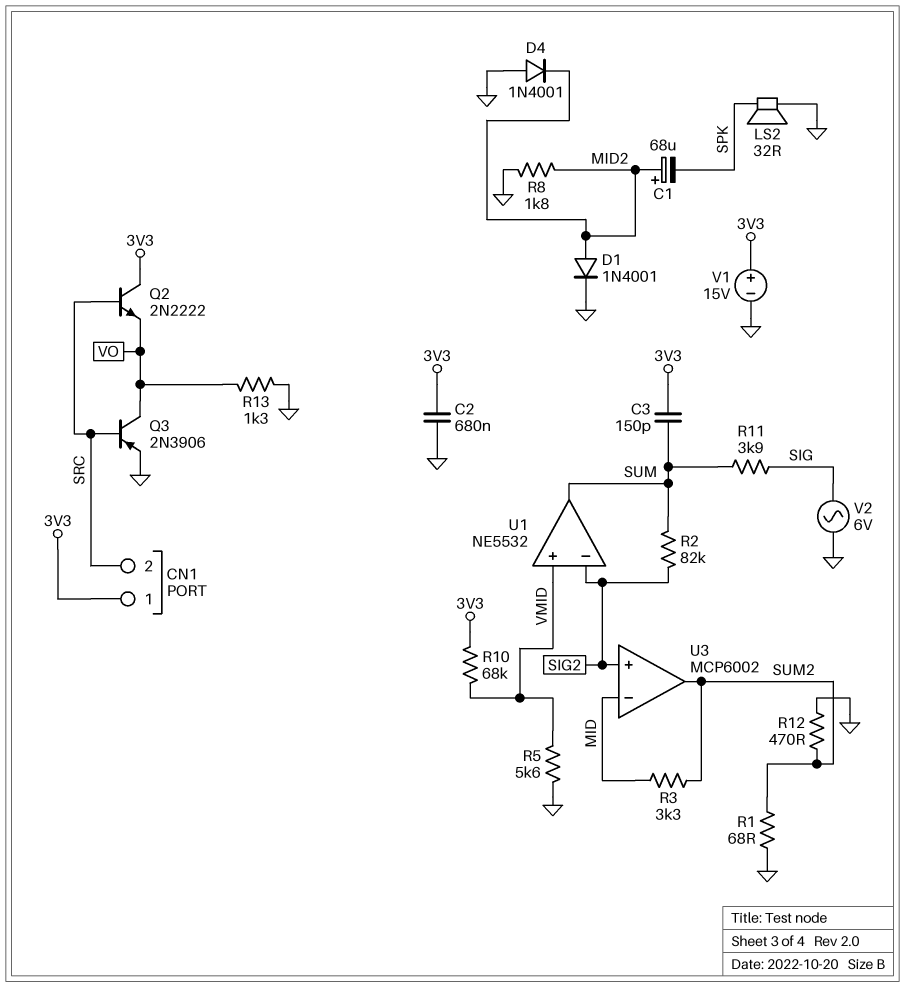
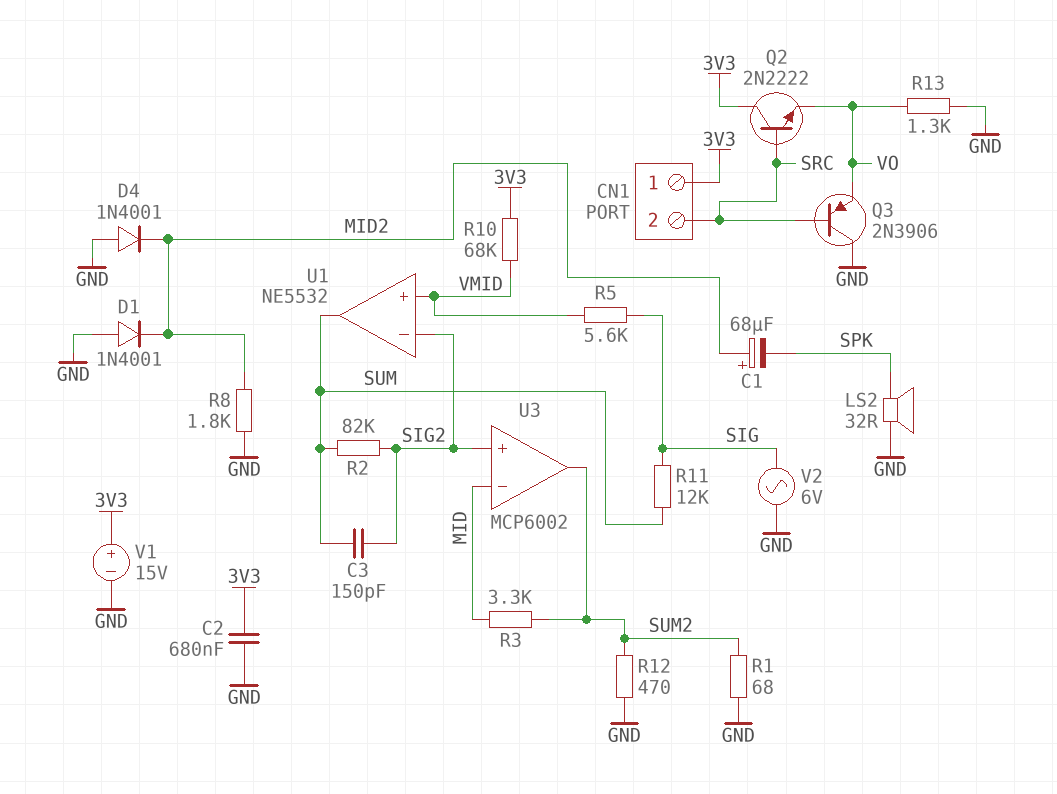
C3: 150pF (3V3, SUM) -> 150pF (SIG2, SUM)
D1: diode 1N4001 (A MID2, K GND) -> diode 1N4001 (A GND, K MID2)
Q3: PNP 2N3906 (B SRC, C VO, E GND) -> PNP 2N3906 (B SRC, C GND, E VO)
R5: 5.6k (GND, VMID) -> 5.6k (SIG, VMID)
R11: 3.9k (SIG, SUM) -> 12k (SIG, SUM)

